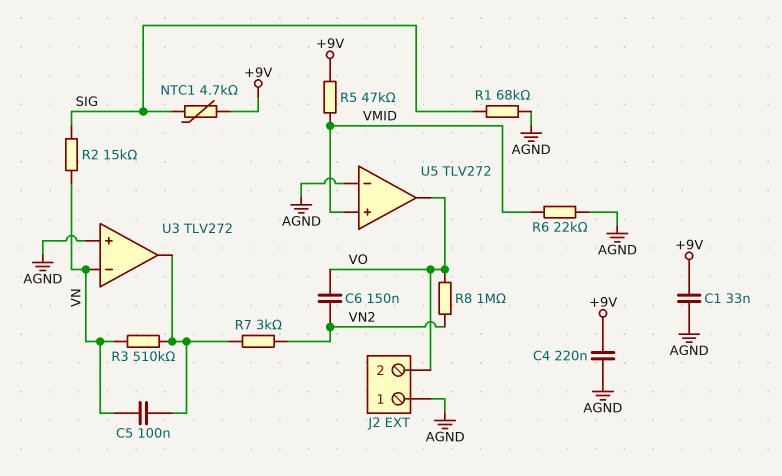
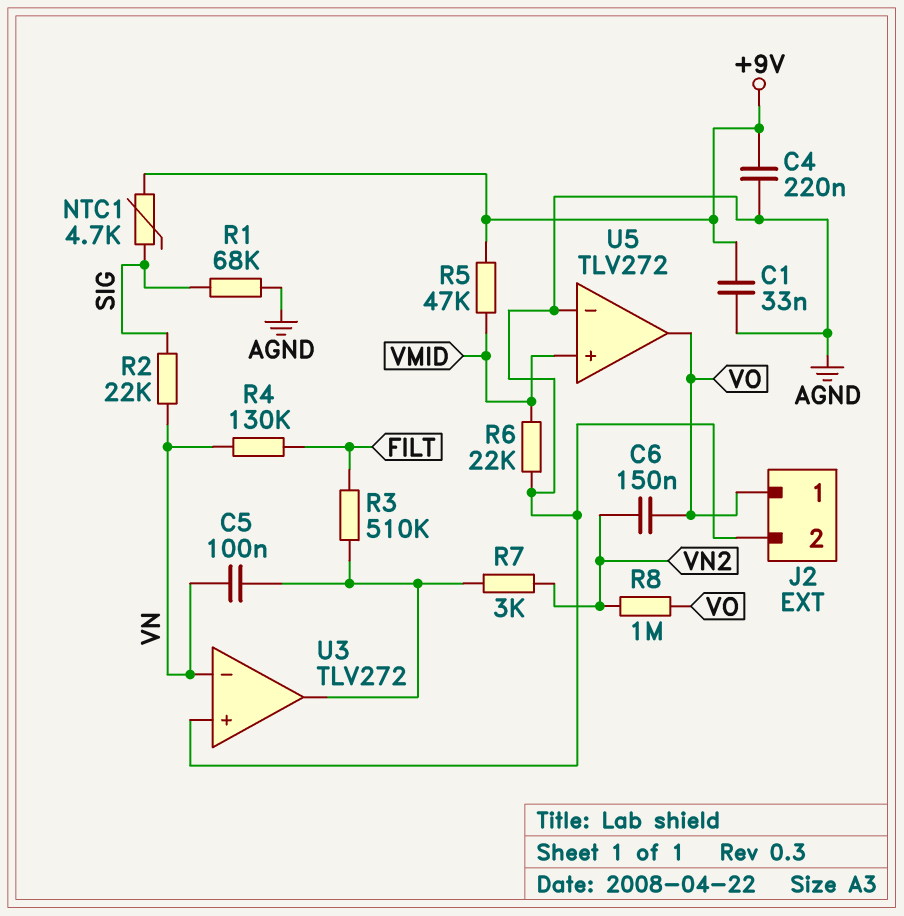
J2 pin 1: AGND -> VO
J2 pin 2: VO -> AGND
R2: 15k (SIG, VN) -> 22k (SIG, VN)
R3: 510k (U3/out, VN) -> 510k (FILT, U3/out)
R4: none -> 130k (FILT, VN)

